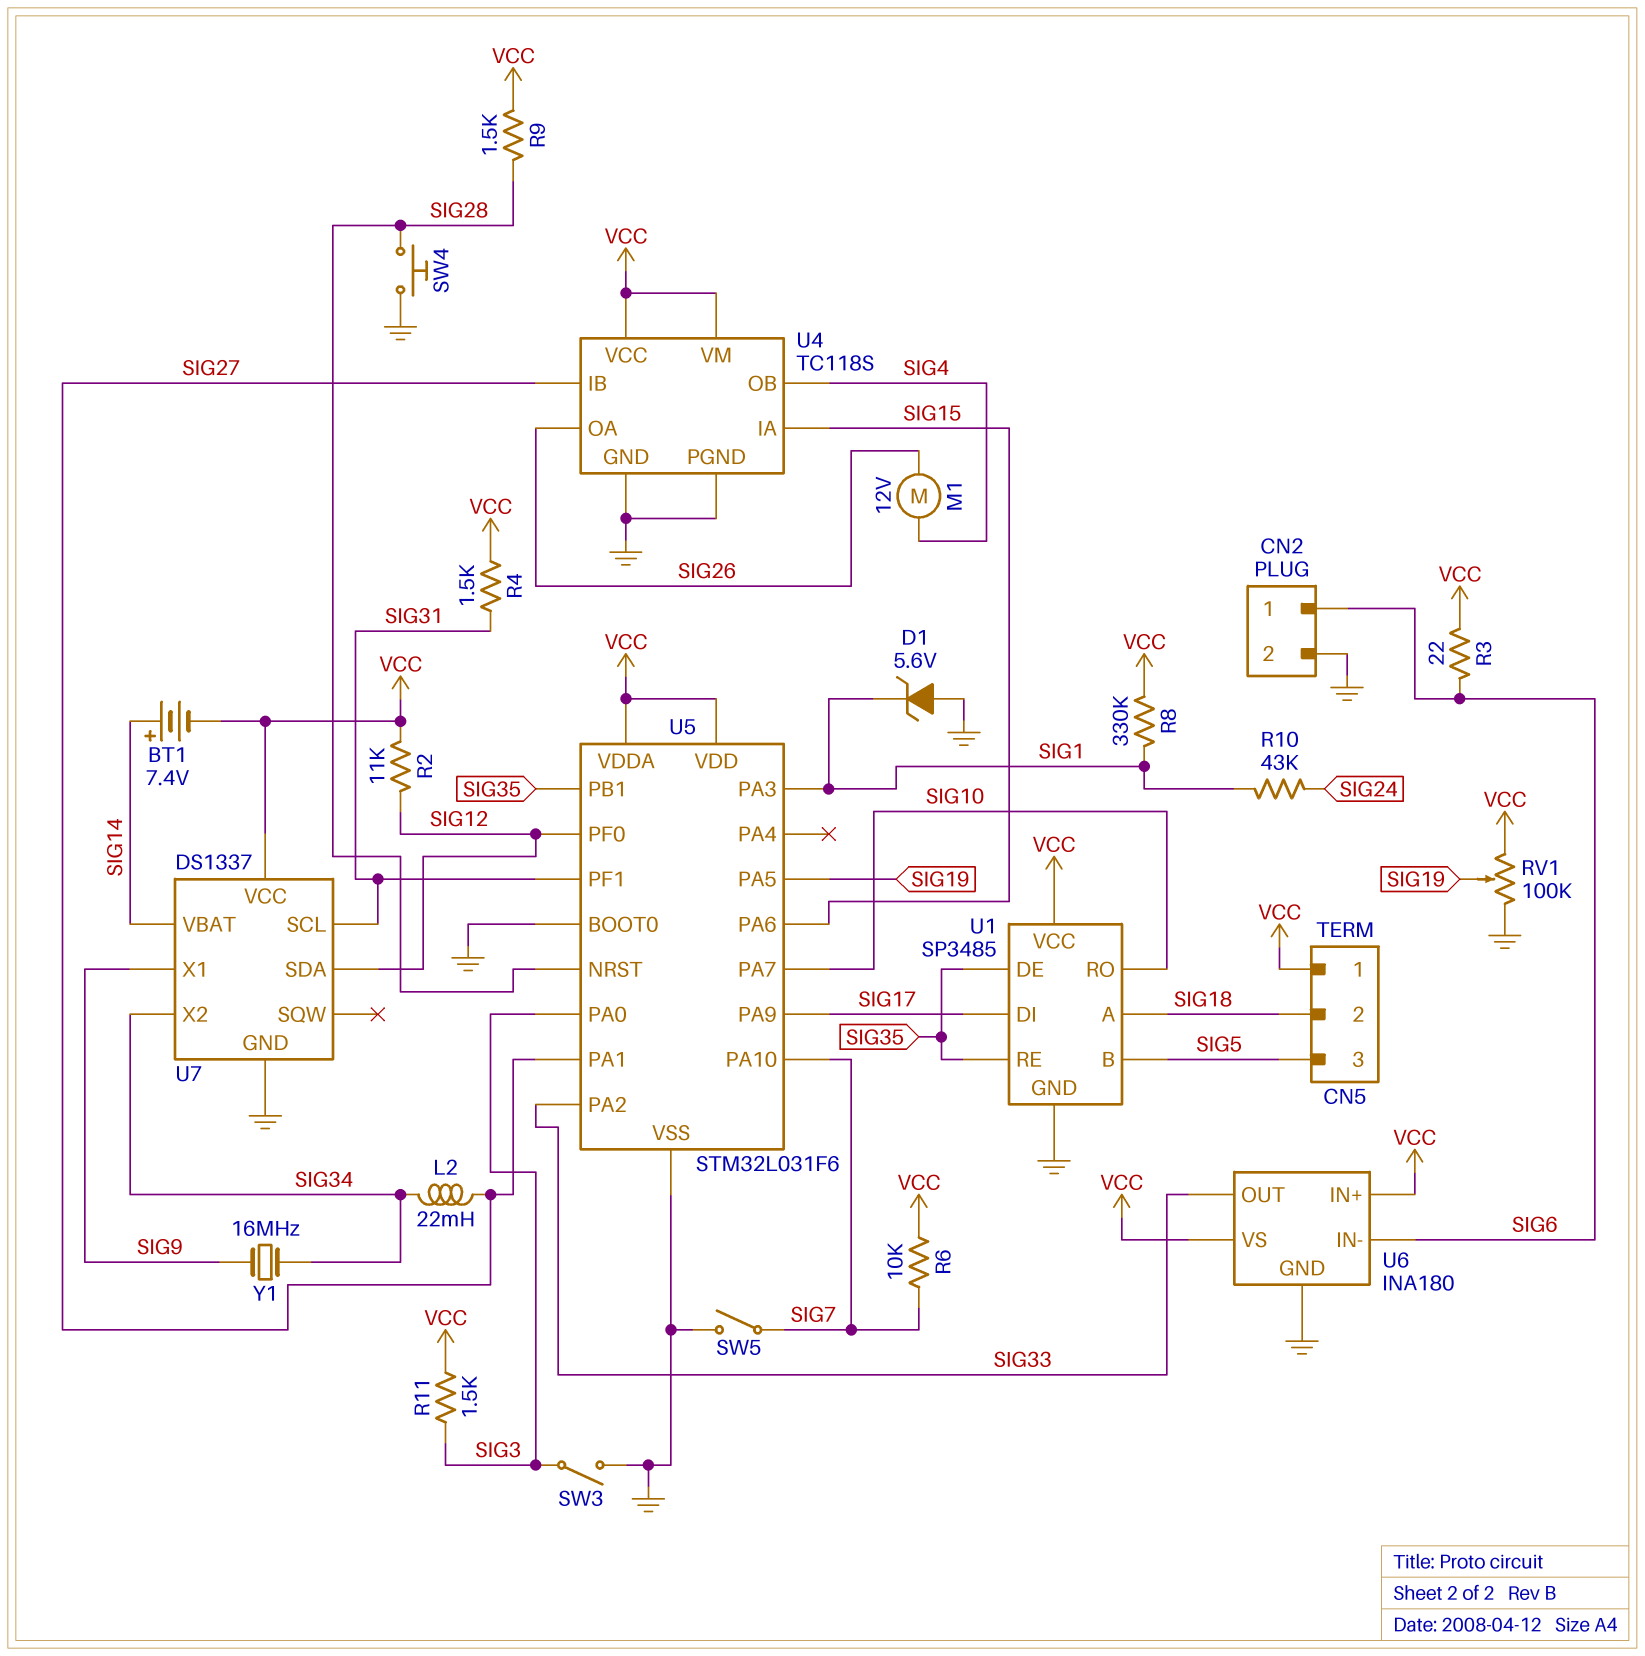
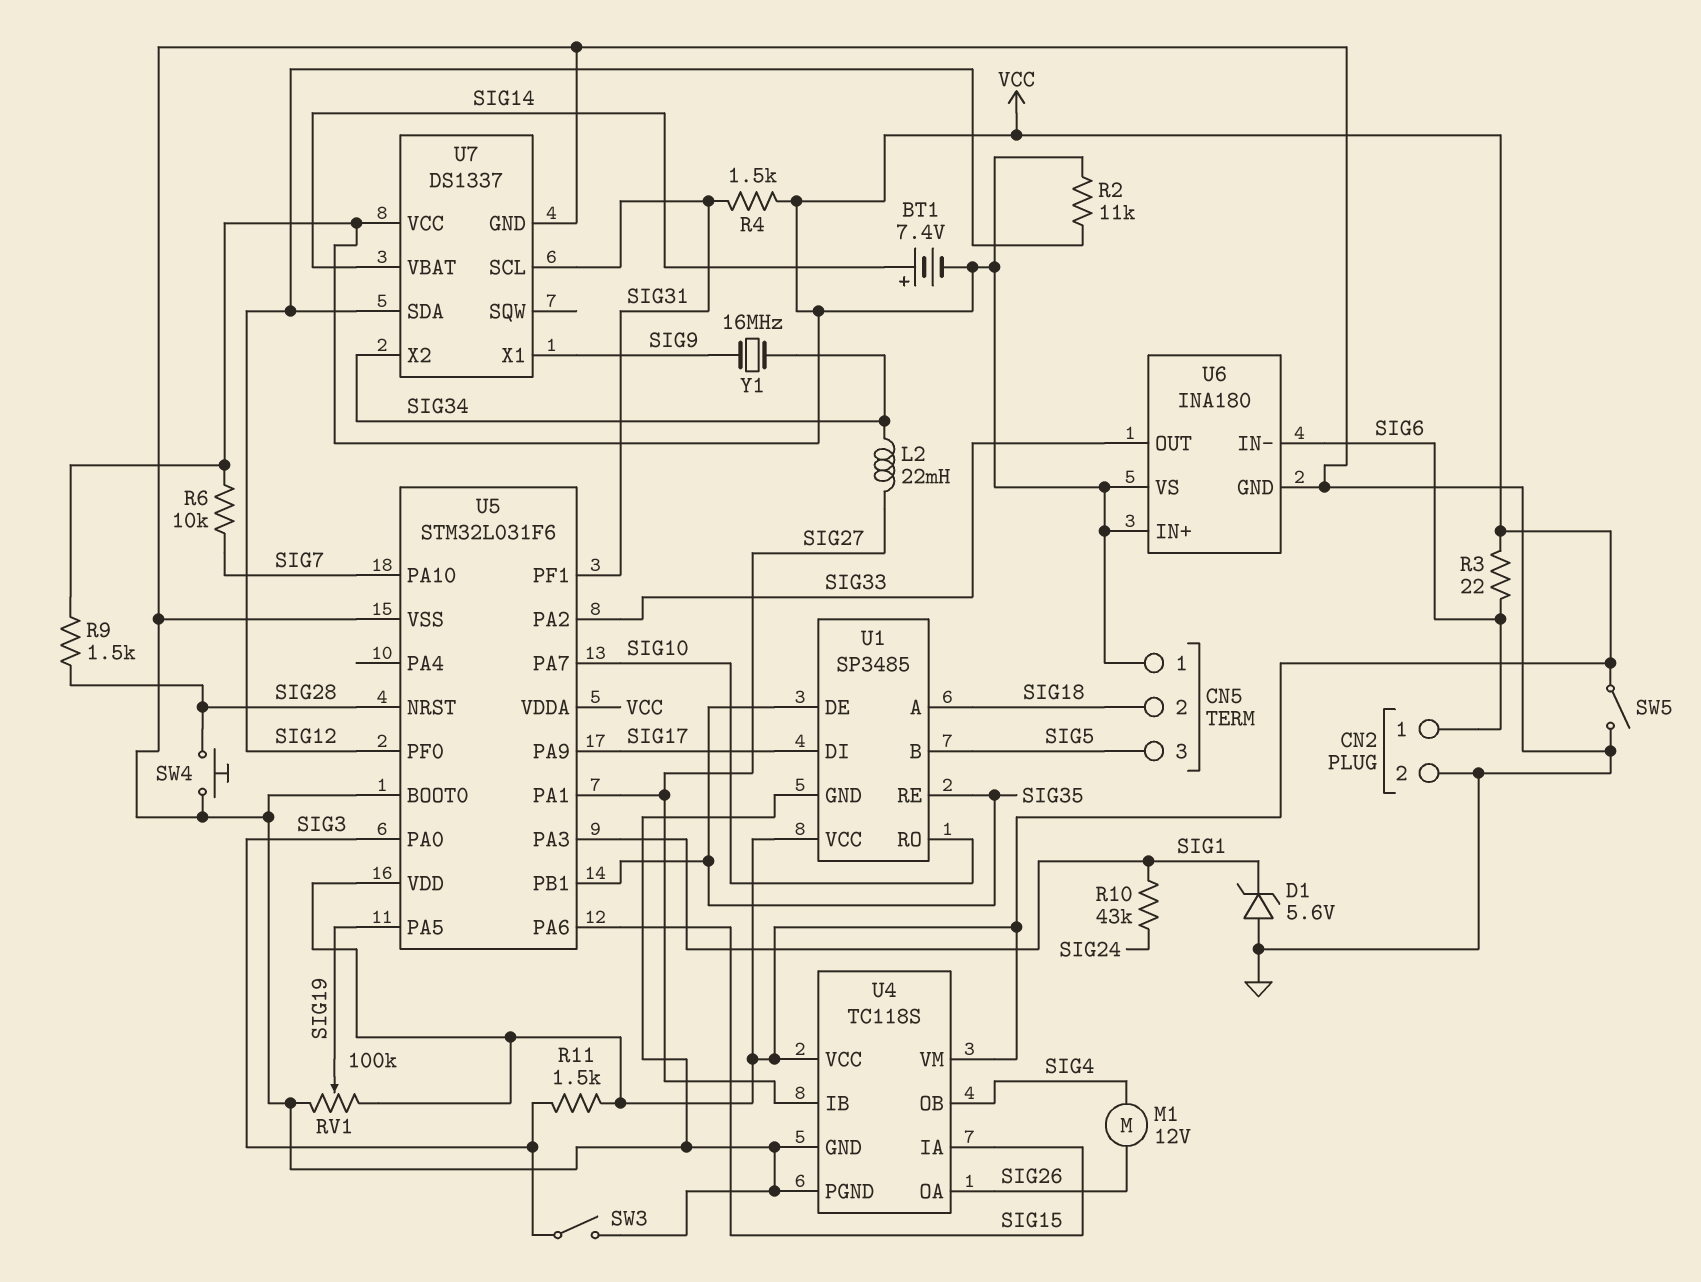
R8: 330k (SIG1, VCC) -> none
SW5: switch (GND, SIG7) -> switch (GND, VCC)

